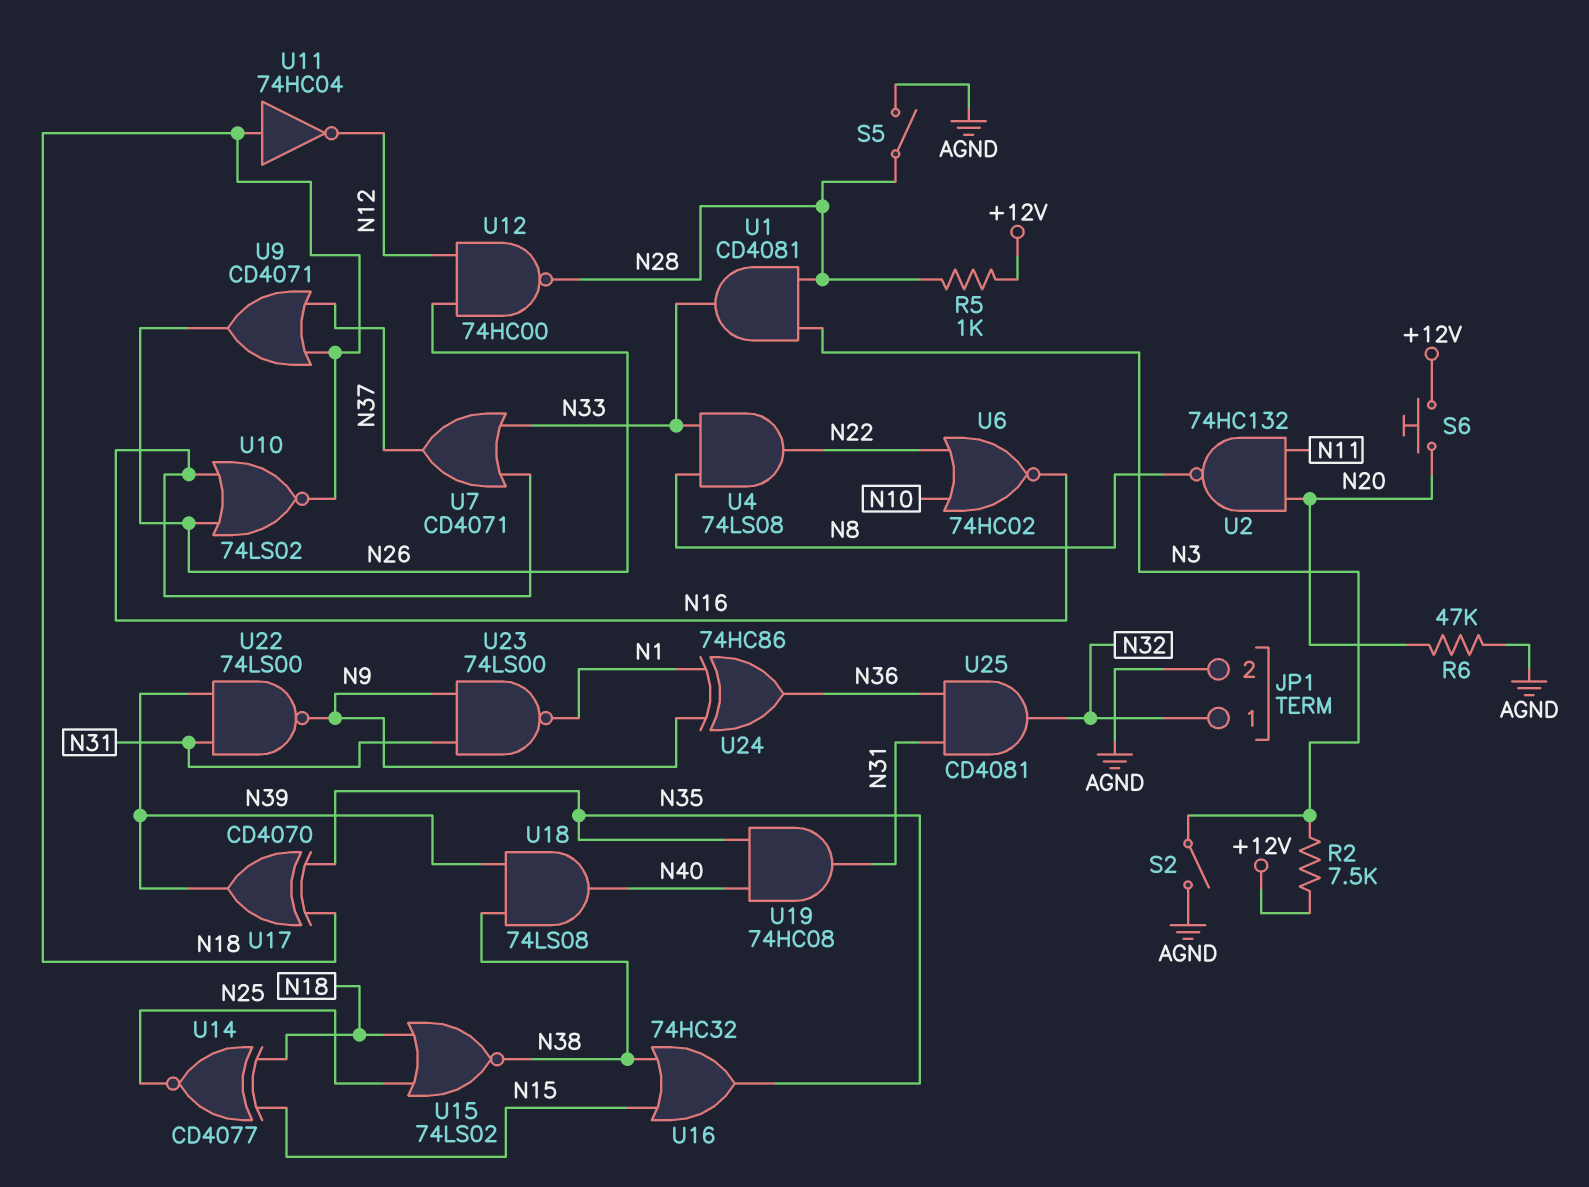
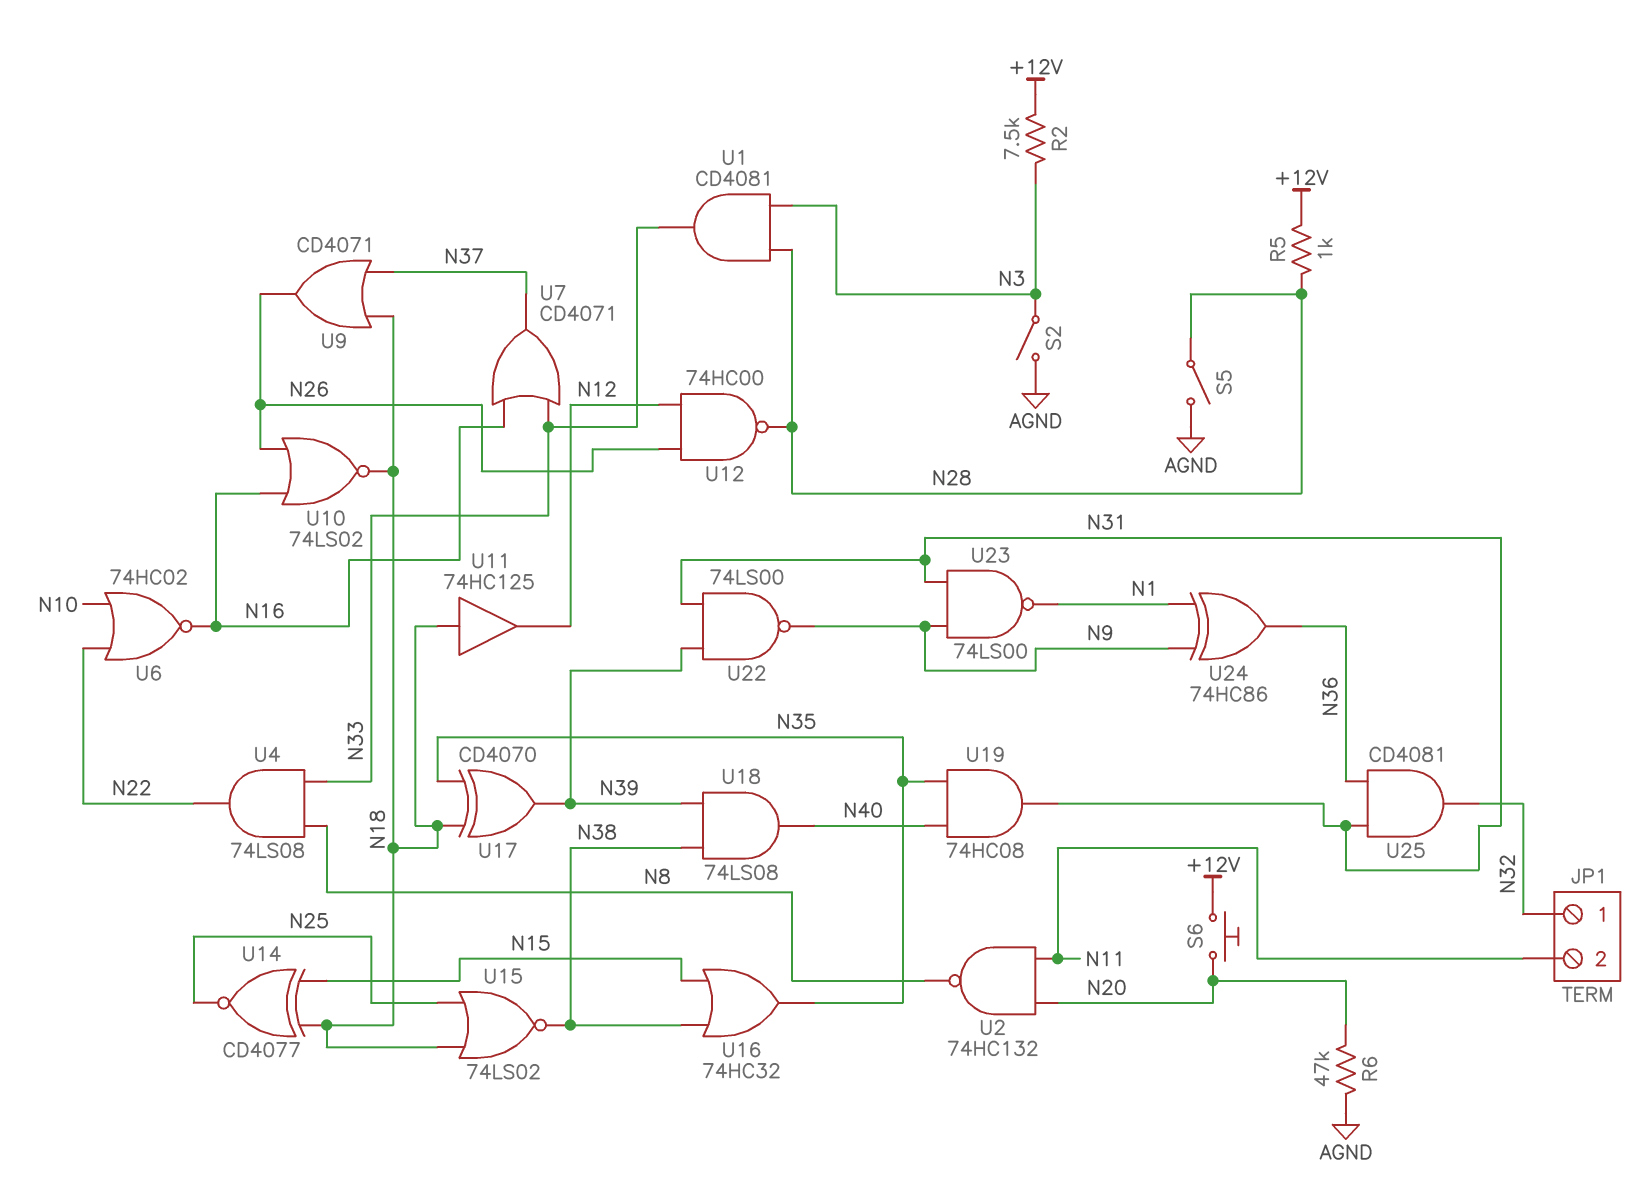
JP1 pin 2: AGND -> N11
U11: NOT 74HC04 (in N18, out N12) -> buffer 74HC125 (in N18, out N12)

